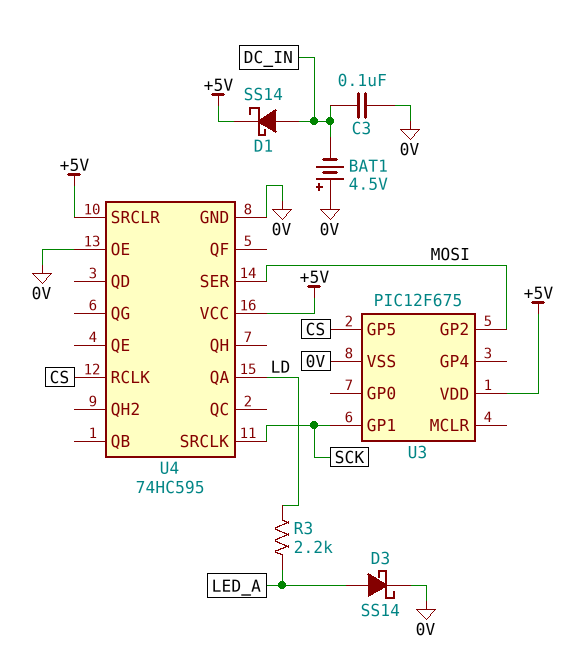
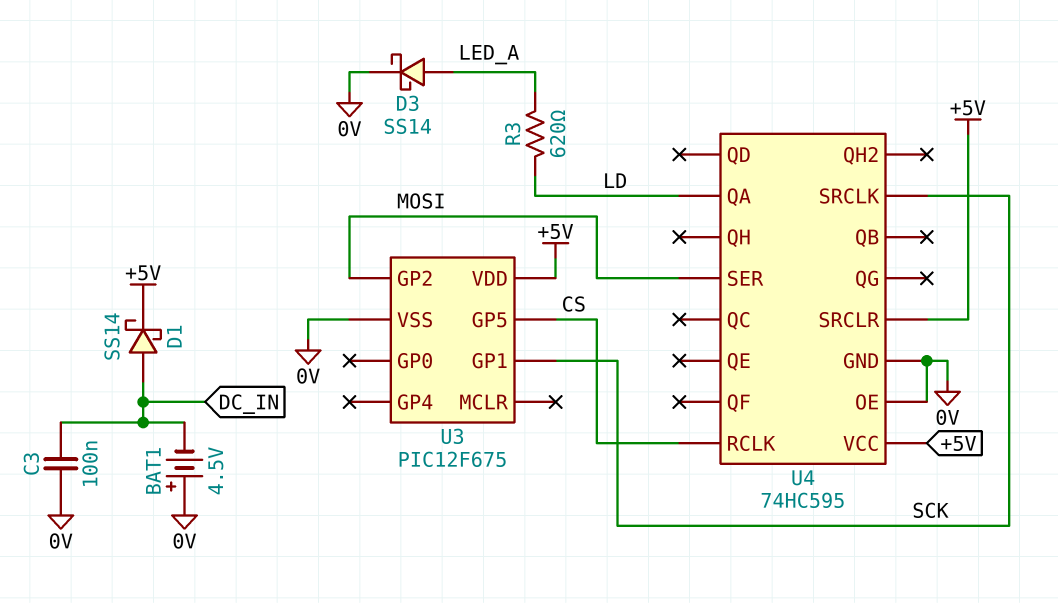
R3: 2.2k (LD, LED_A) -> 620 (LD, LED_A)

